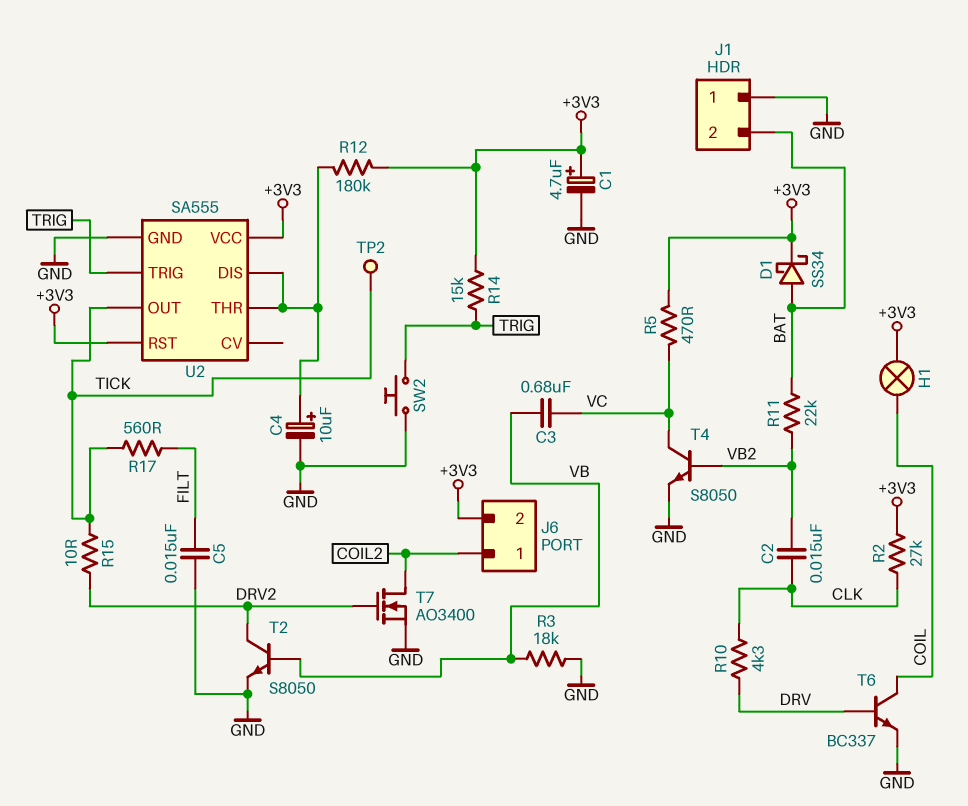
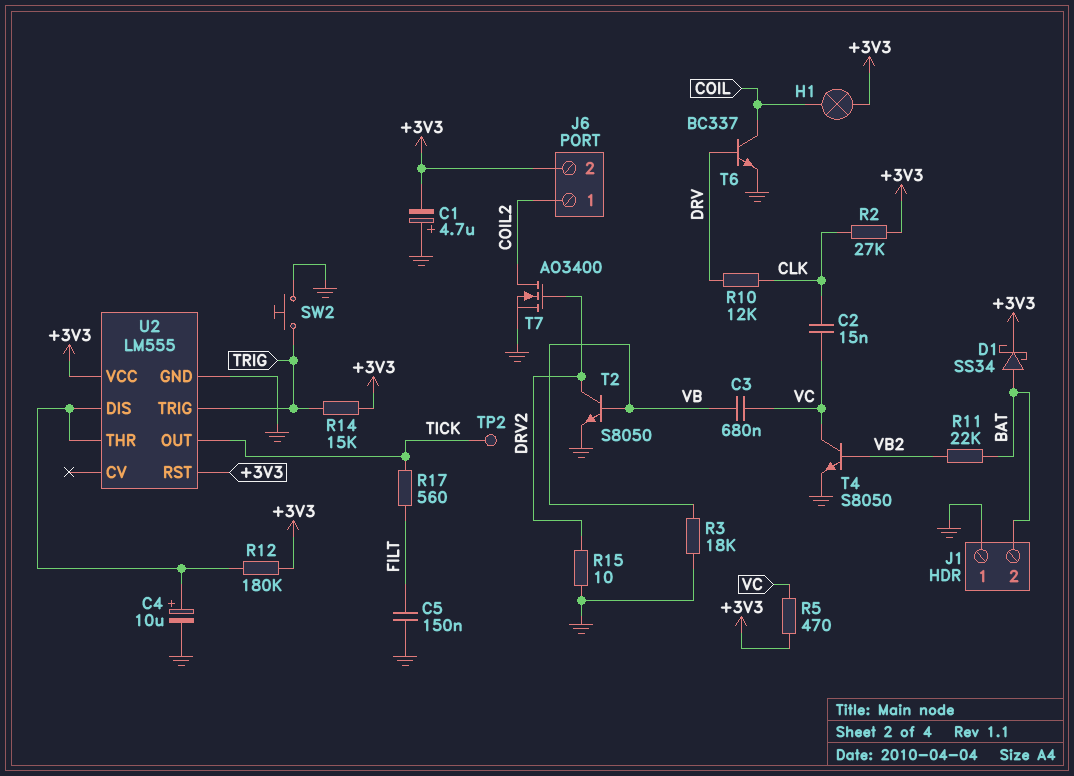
C1: 4.7uF (plus +3V3, minus GND) -> 4.7uF (plus GND, minus +3V3)
C2: 15nF (CLK, VB2) -> 15nF (CLK, VC)
C5: 15nF (FILT, GND) -> 150nF (FILT, GND)
R10: 4.3k (CLK, DRV) -> 12k (CLK, DRV)
R15: 10 (DRV2, TICK) -> 10 (DRV2, GND)
U2: SA555 -> LM555

